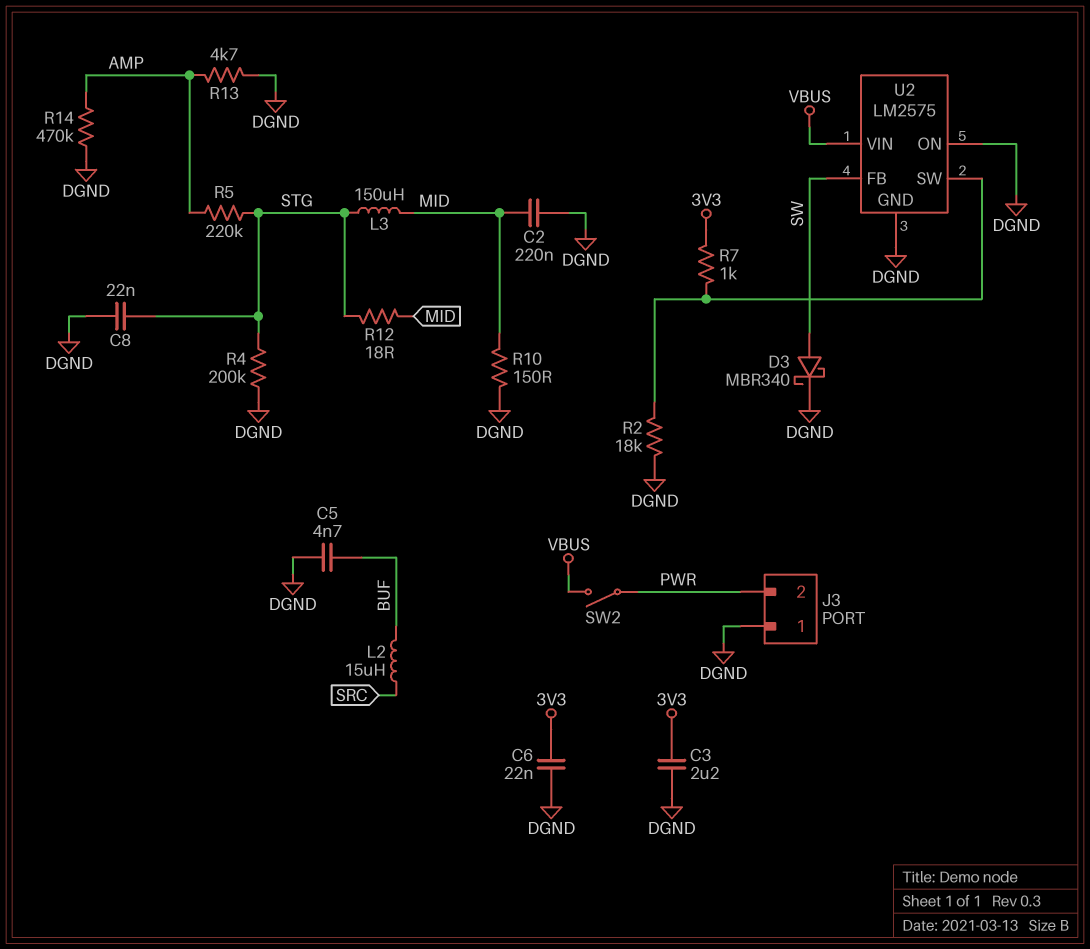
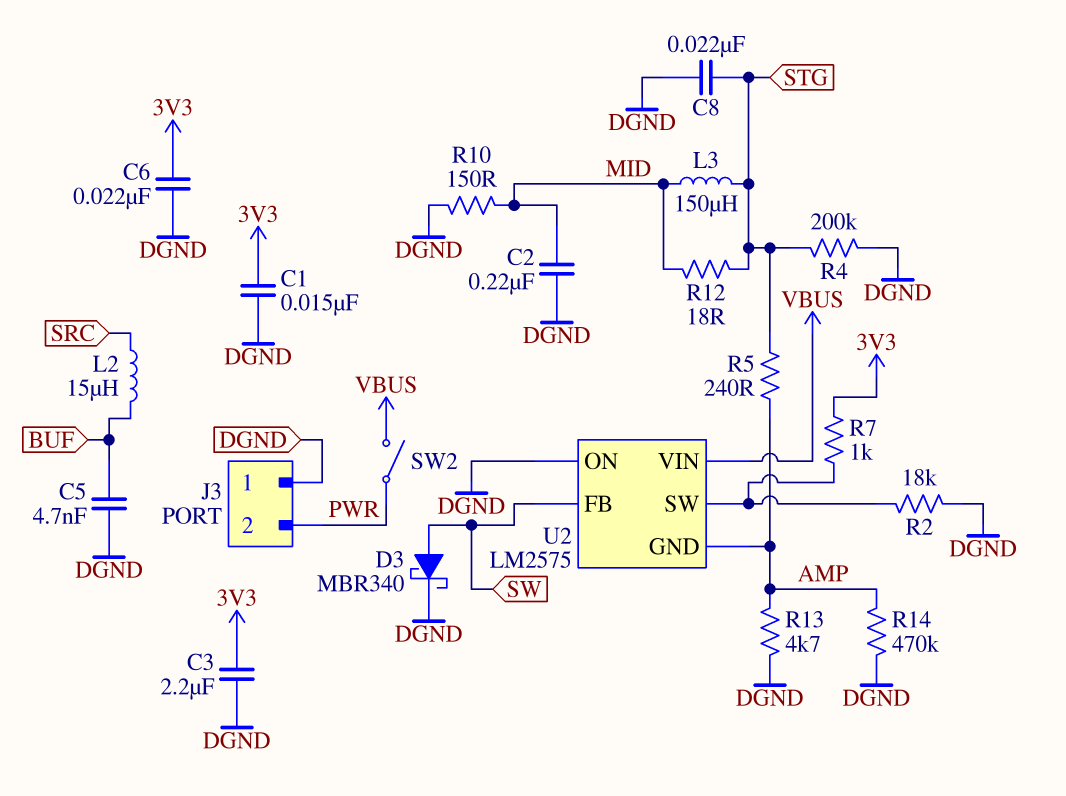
C1: none -> 15nF (3V3, DGND)
R5: 220k (AMP, STG) -> 240 (AMP, STG)
U2 pin GND: DGND -> AMP

